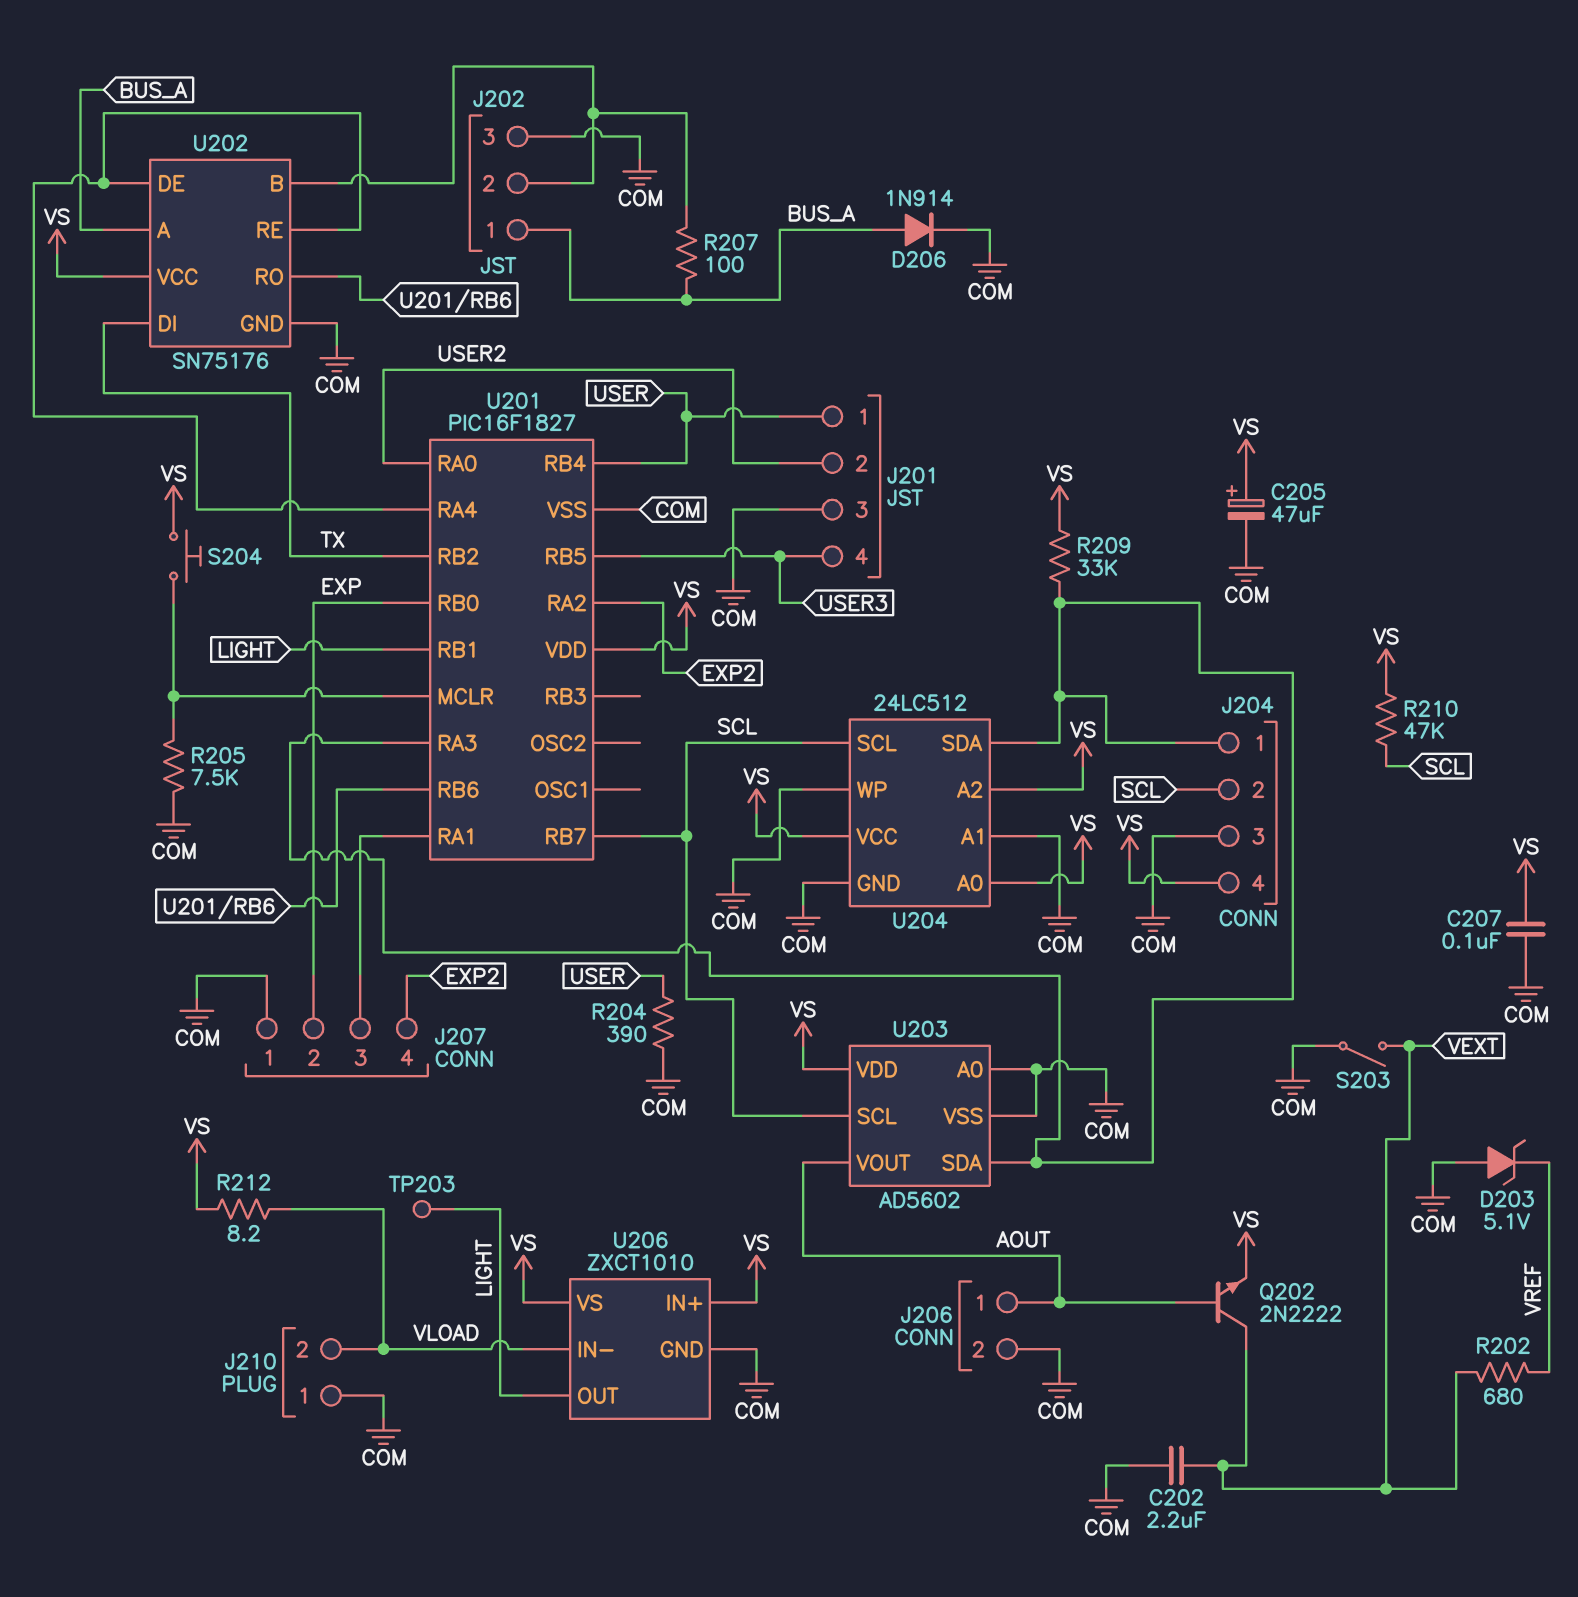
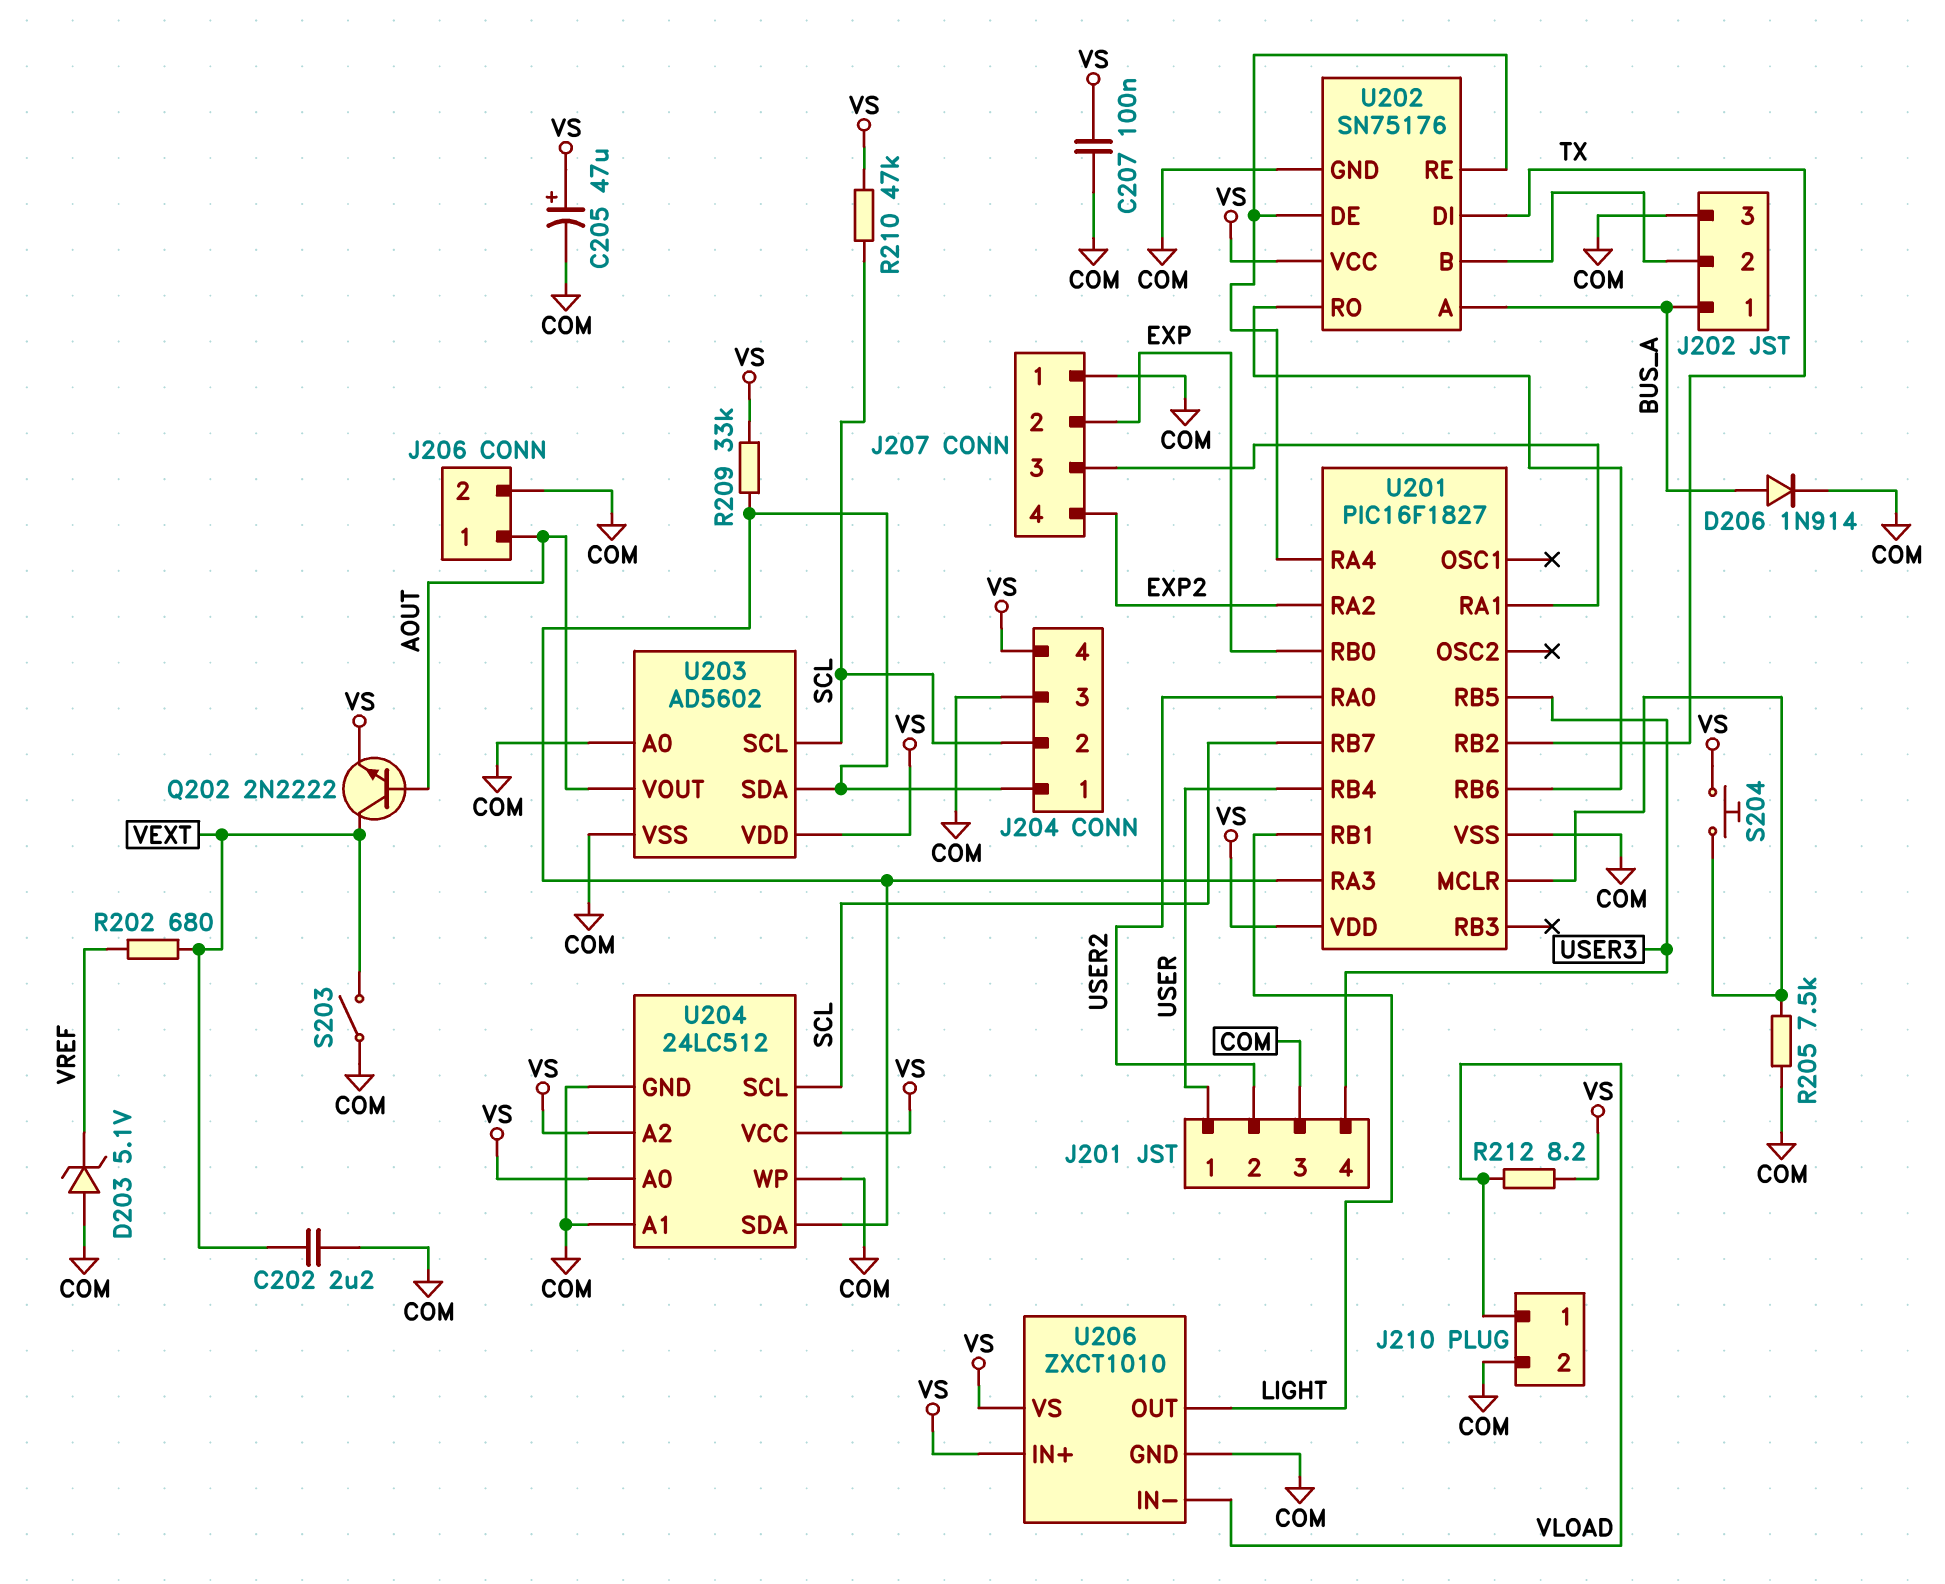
J210 pin 1: COM -> VLOAD
J210 pin 2: VLOAD -> COM
R204: 390 (COM, USER) -> none
R207: 100 (BUS_A, J202/2) -> none
TP203: test point (LIGHT) -> none

